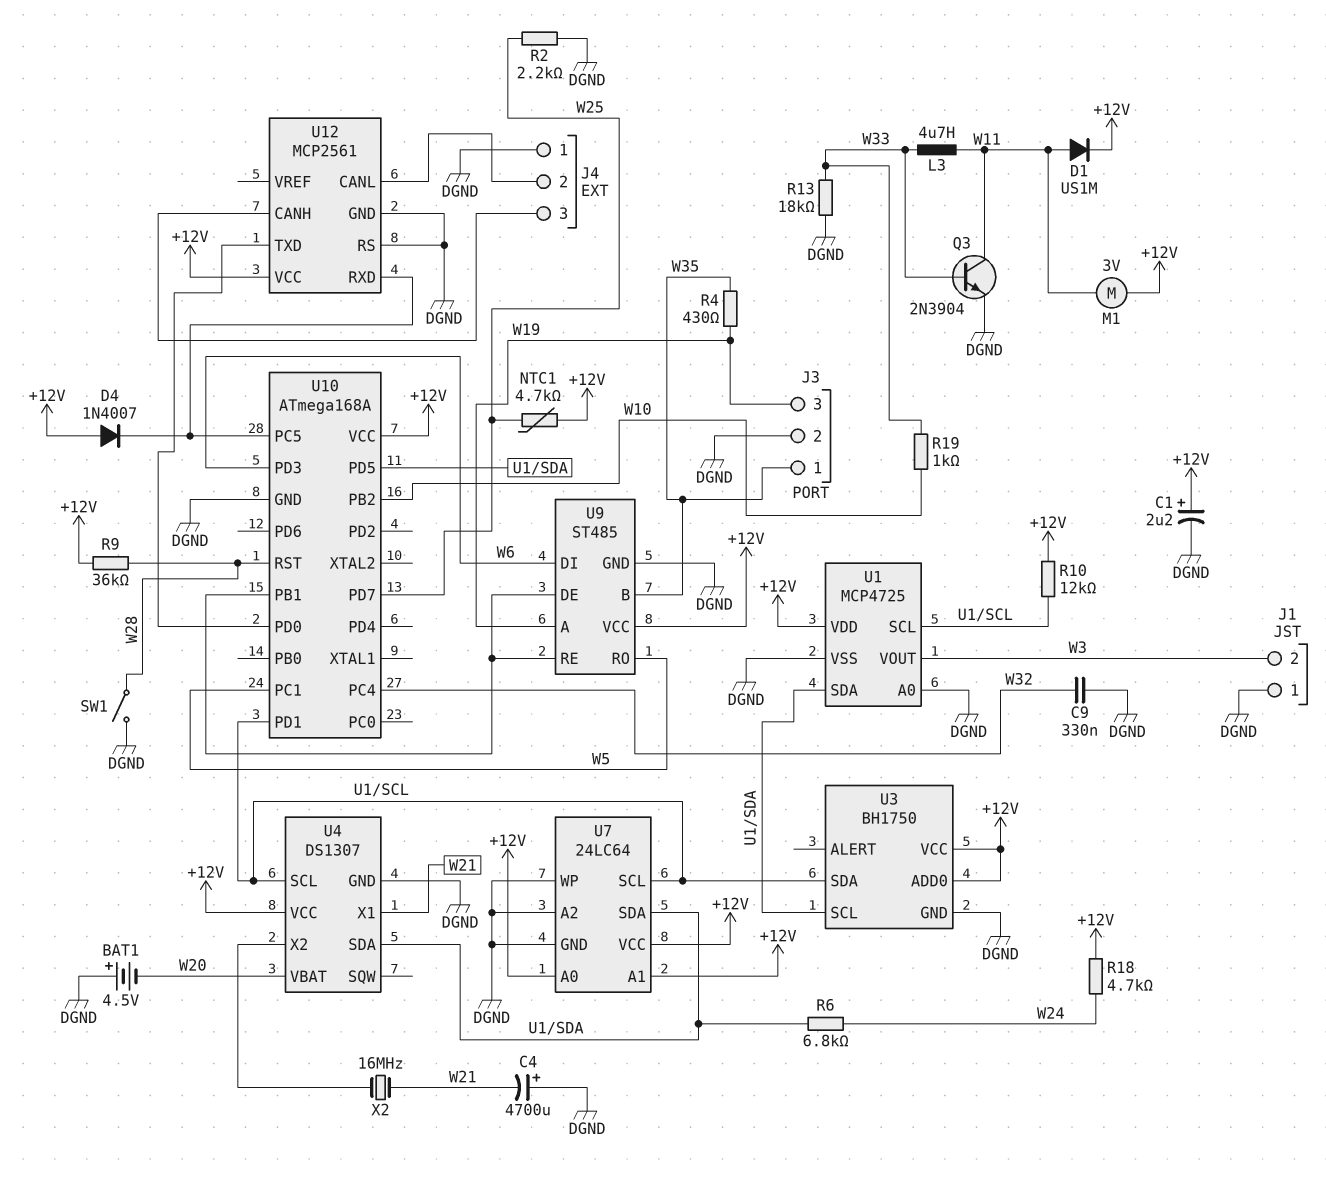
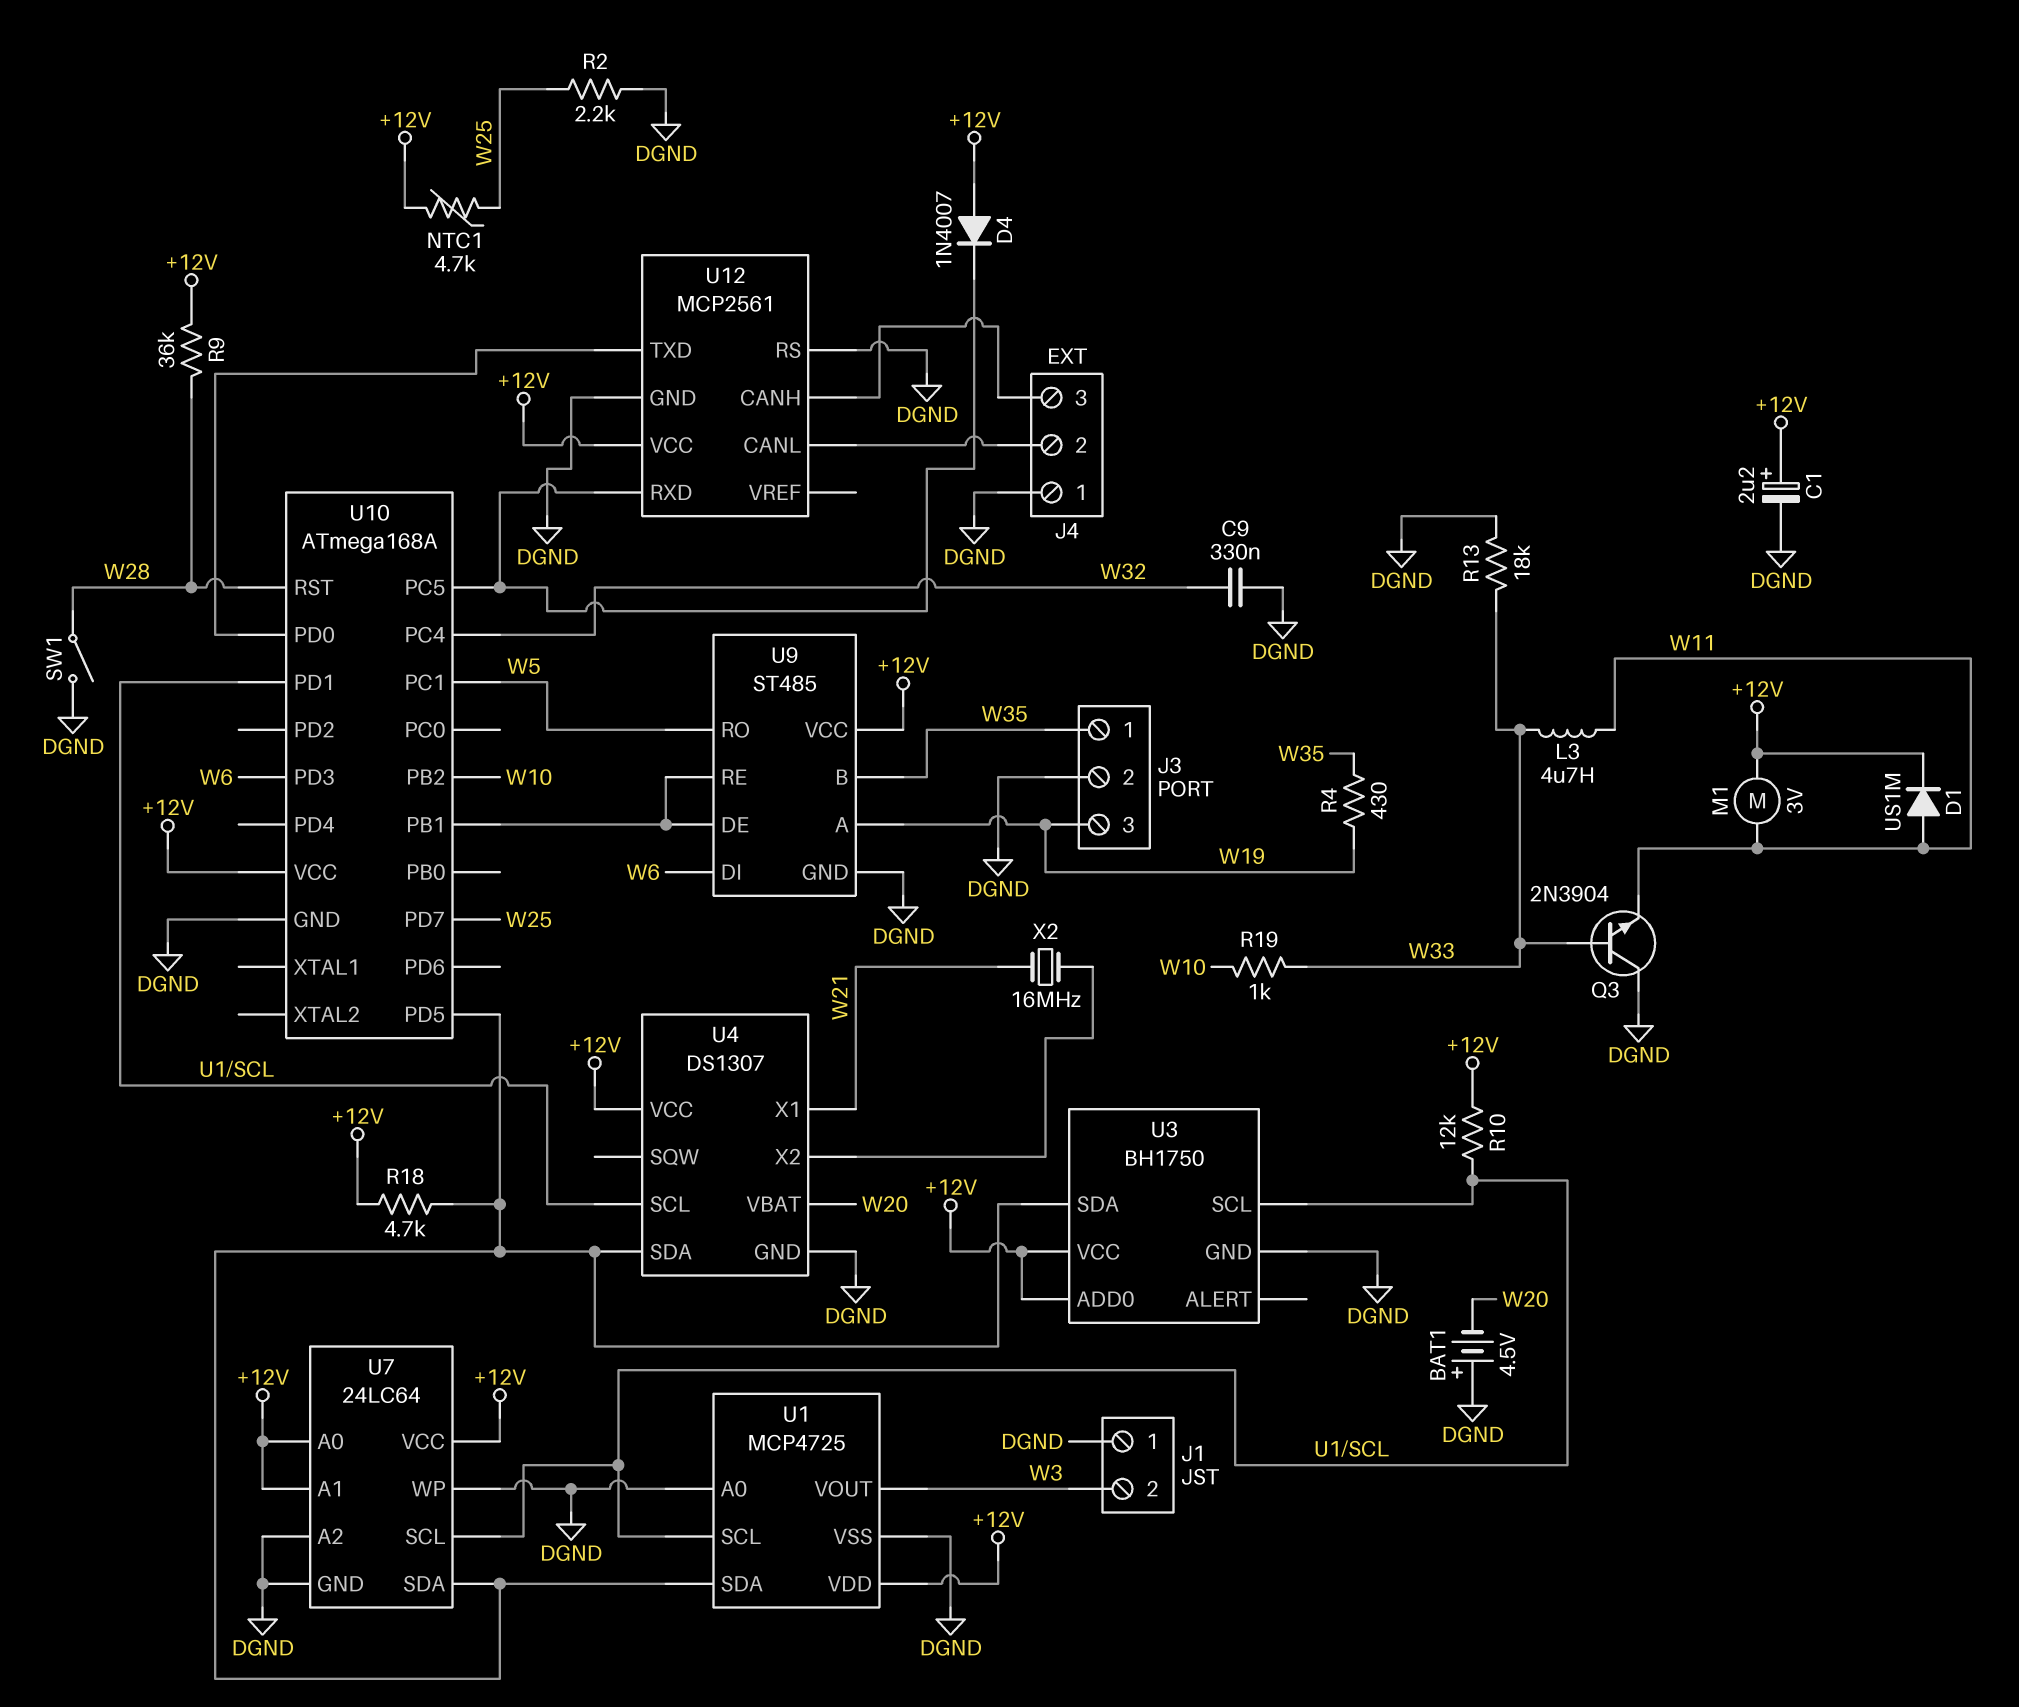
C4: 4700uF (plus DGND, minus W21) -> none
Q3: NPN 2N3904 (B W33, C W11, E DGND) -> NPN 2N3904 (B W33, C DGND, E W11)
R6: 6.8k (U1/SDA, W24) -> none
R18: 4.7k (+12V, W24) -> 4.7k (+12V, U1/SDA)
U3 pin SCL: U1/SDA -> U1/SCL
U3 pin SDA: U1/SCL -> U1/SDA

